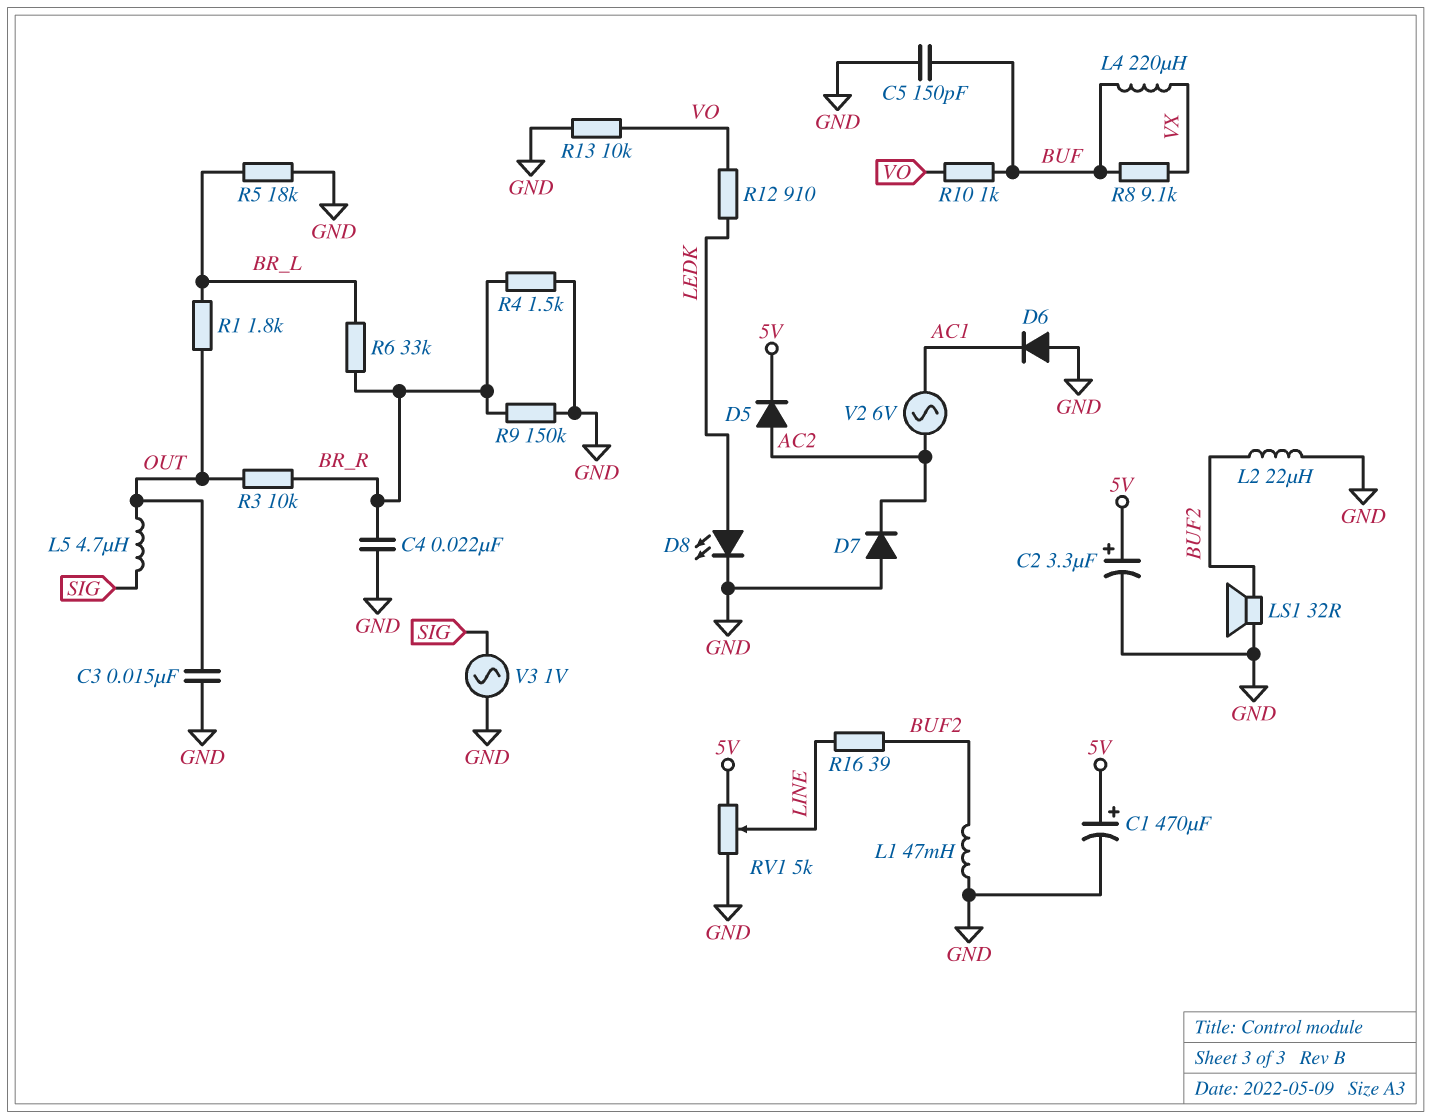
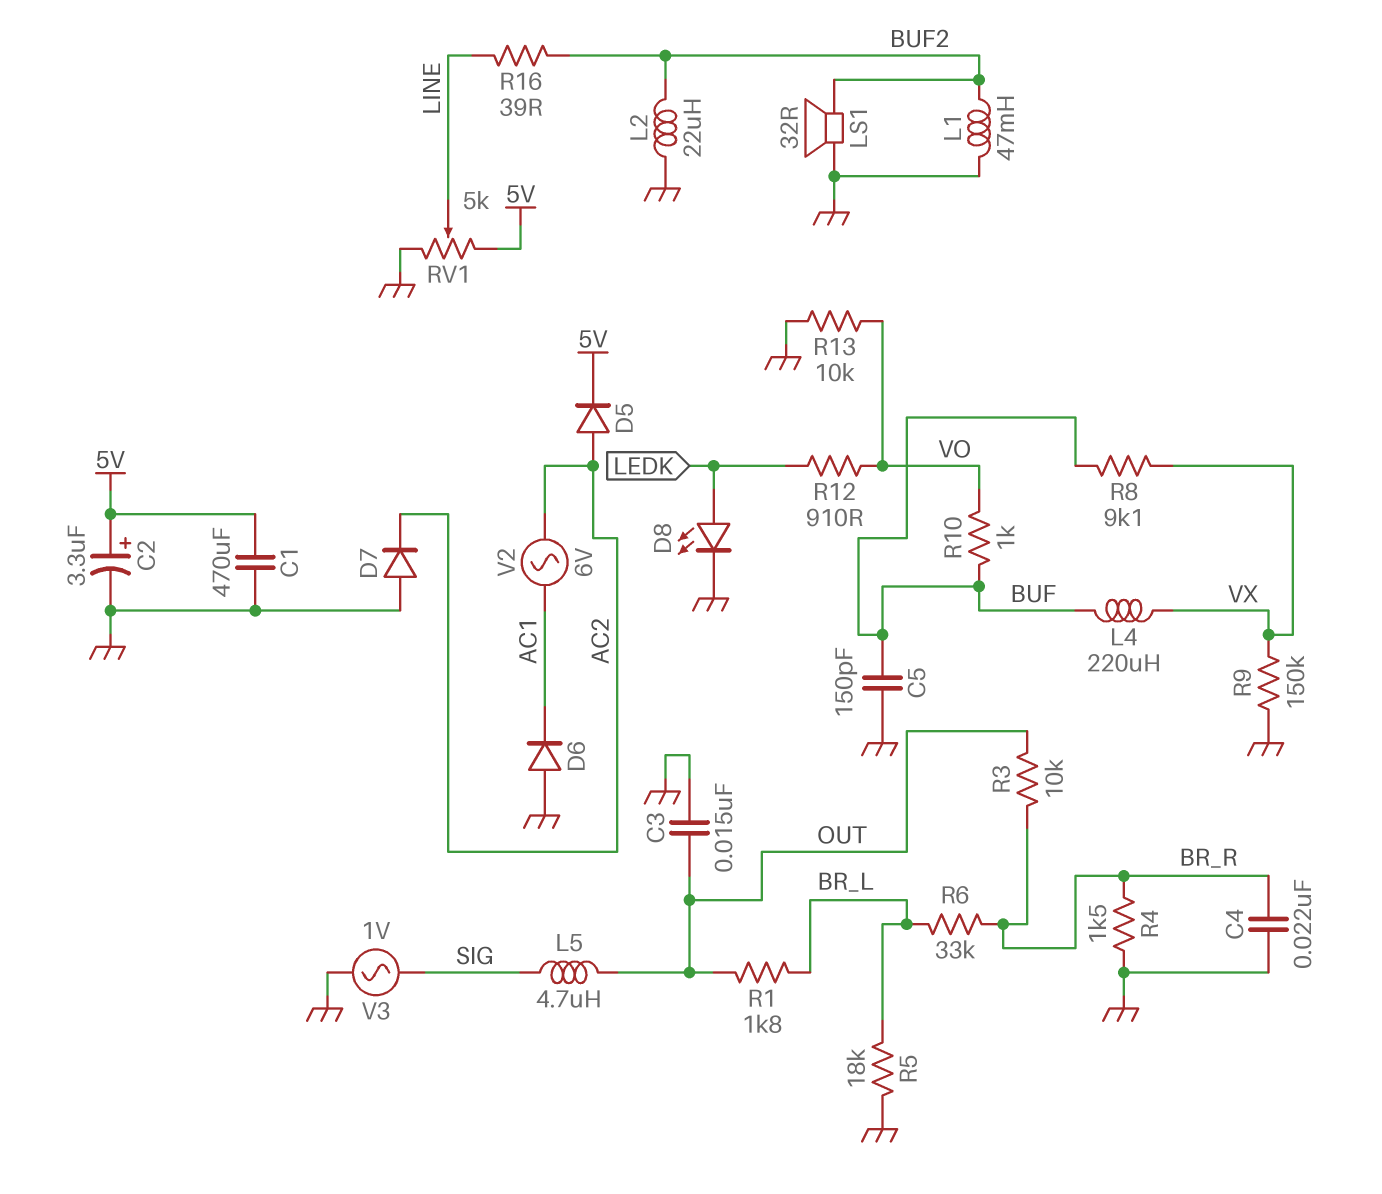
C1: 470uF (plus 5V, minus GND) -> 470uF (5V, GND)
R9: 150k (BR_R, GND) -> 150k (GND, VX)

